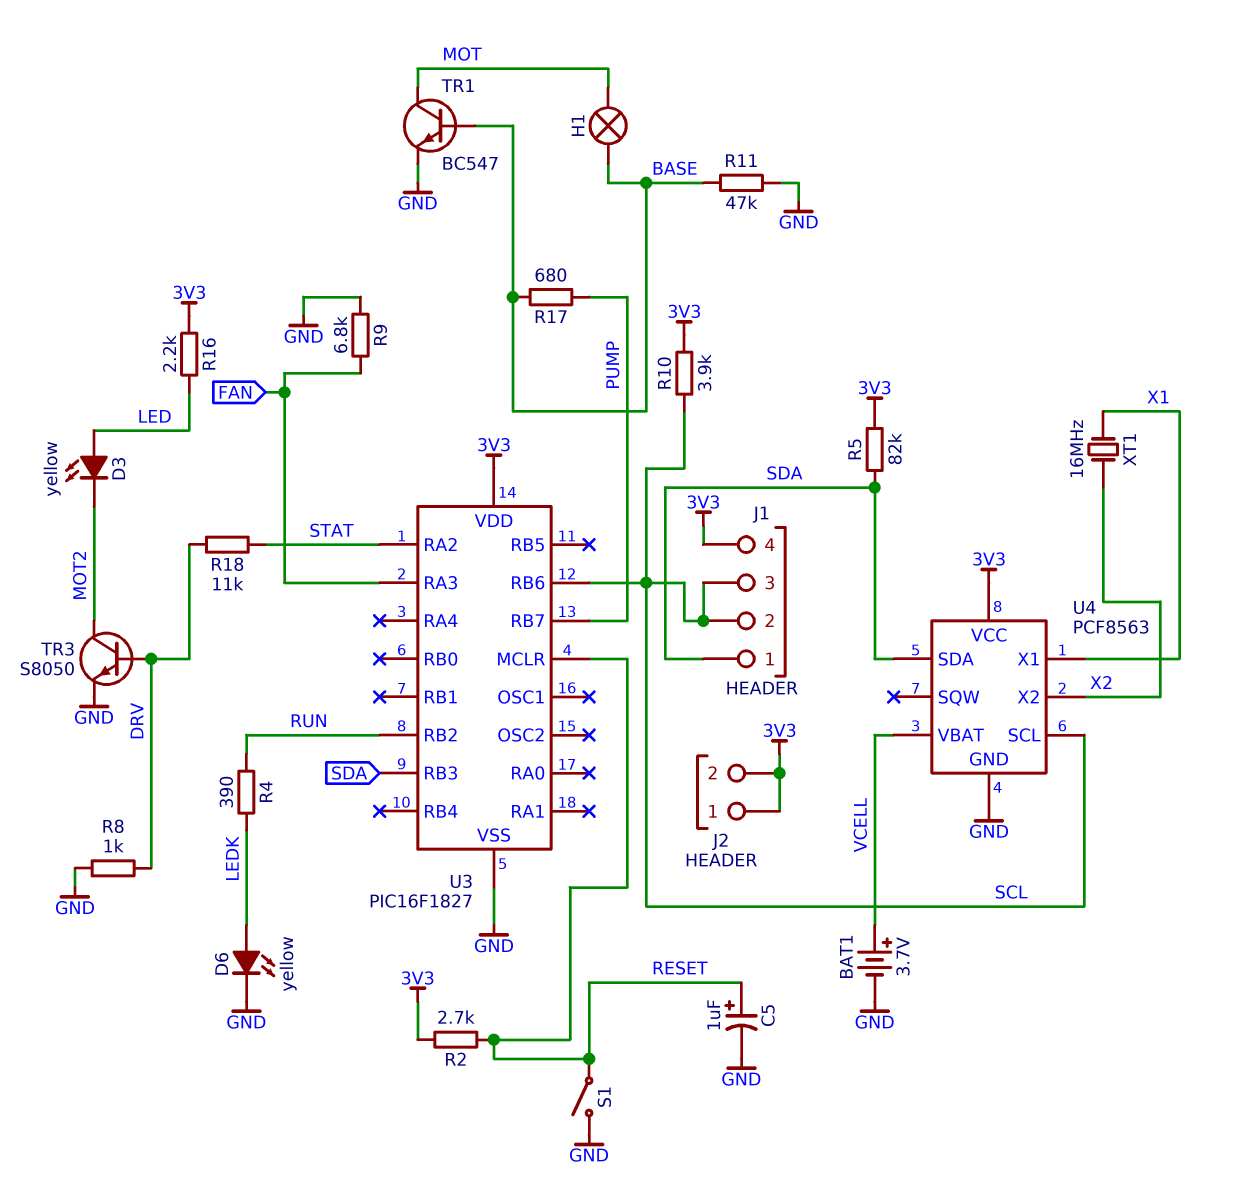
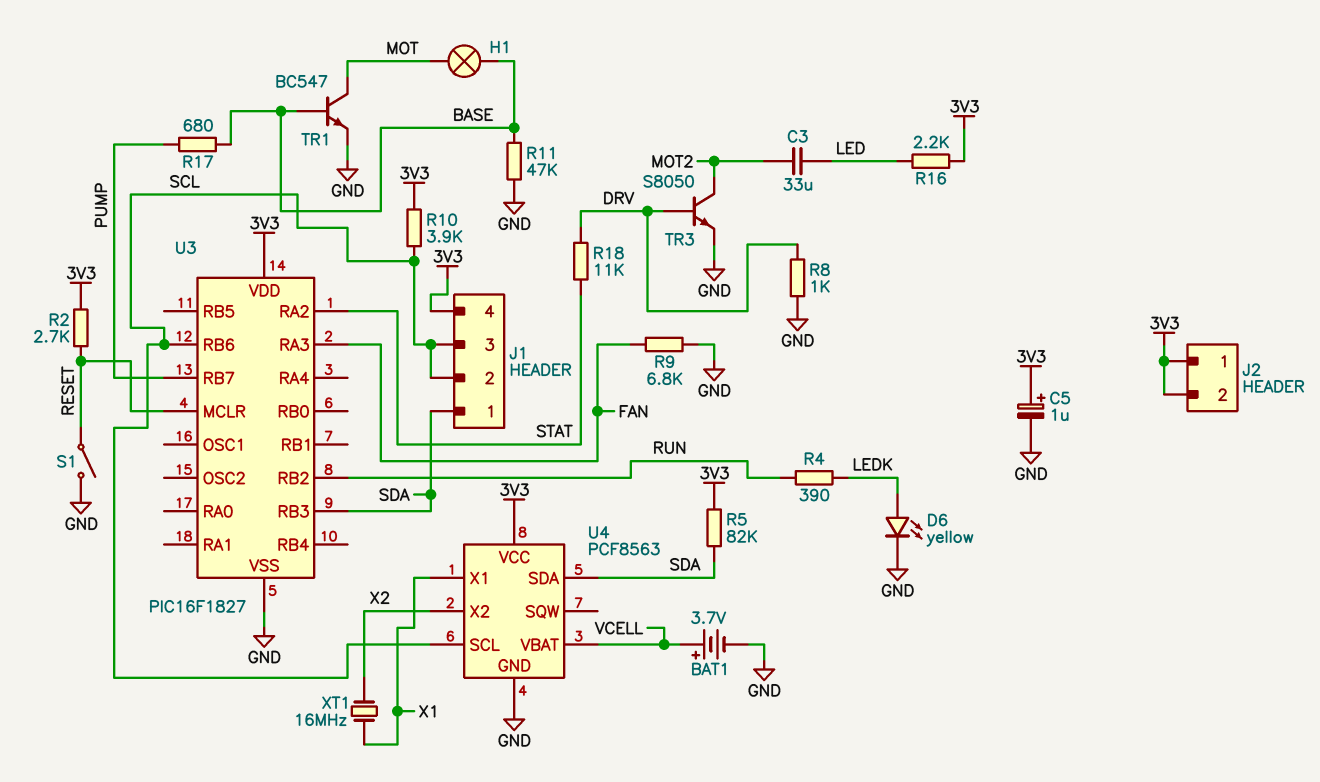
C3: none -> 33uF (LED, MOT2)
C5: 1uF (plus RESET, minus GND) -> 1uF (plus 3V3, minus GND)
D3: LED yellow (A LED, K MOT2) -> none

